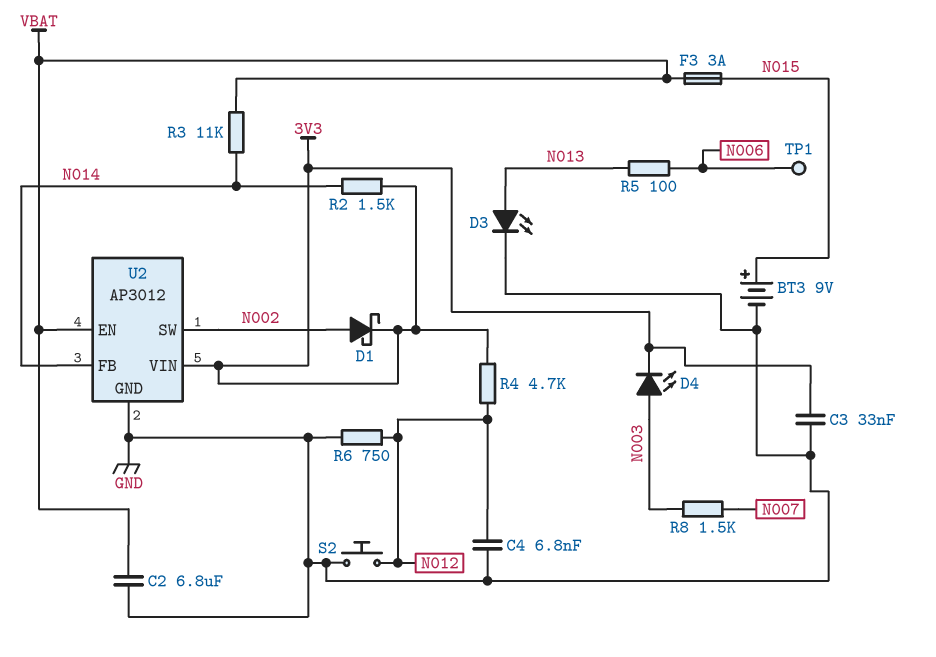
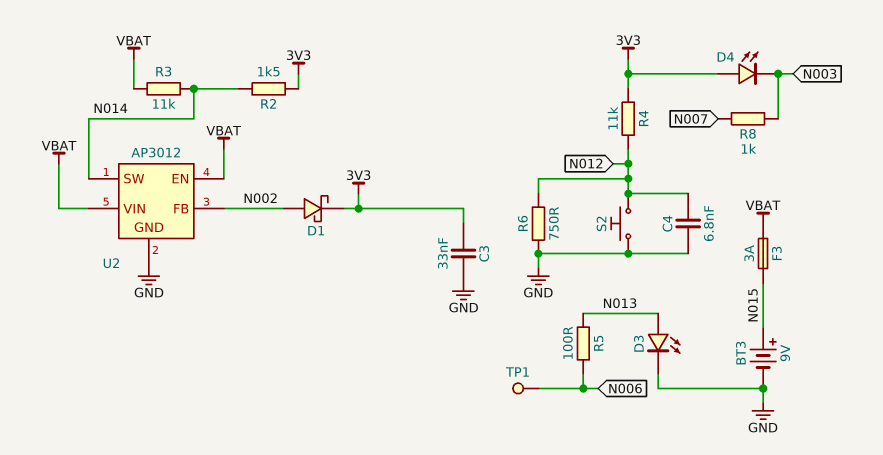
C2: 6.8uF (GND, VBAT) -> none
D4: LED (A N003, K 3V3) -> LED (A 3V3, K N003)
R4: 4.7k (3V3, N012) -> 11k (3V3, N012)
R8: 1.5k (N003, N007) -> 1k (N003, N007)
U2 pin FB: N014 -> N002
U2 pin SW: N002 -> N014
U2 pin VIN: 3V3 -> VBAT

